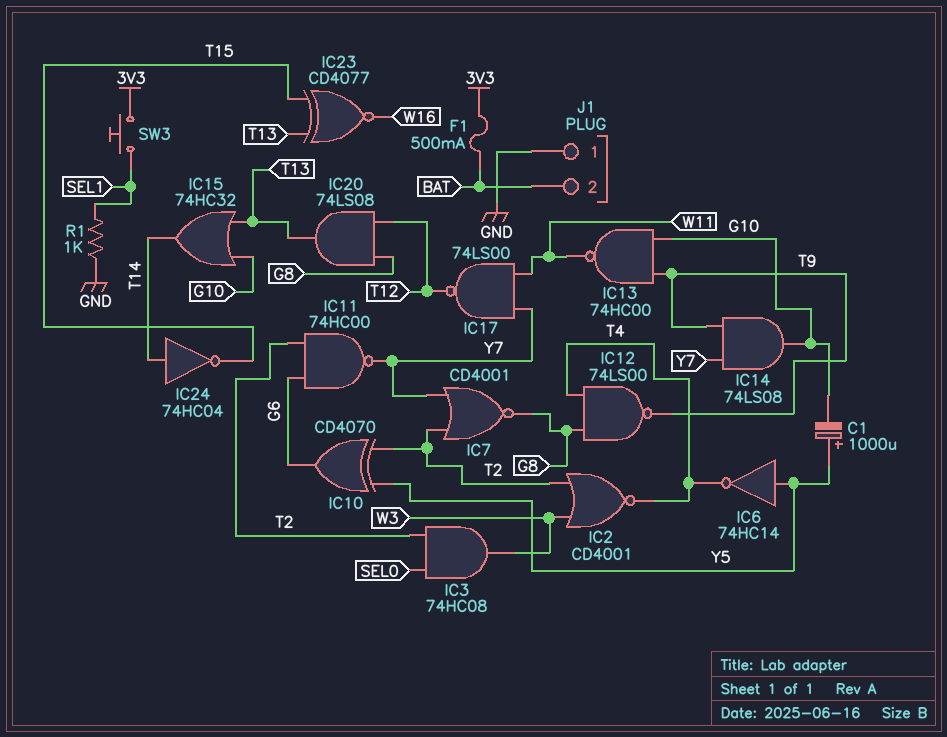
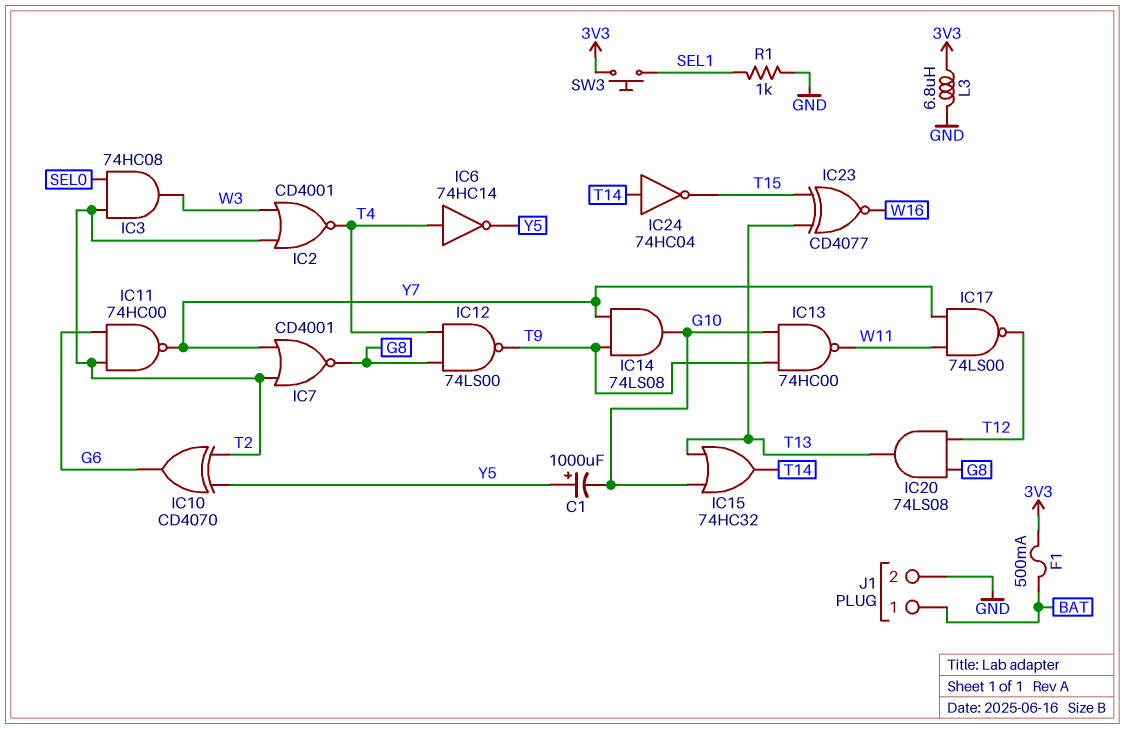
IC6: NOT 74HC14 (in Y5, out T4) -> NOT 74HC14 (in T4, out Y5)
J1 pin 1: GND -> BAT
J1 pin 2: BAT -> GND
L3: none -> 6.8uH (3V3, GND)

